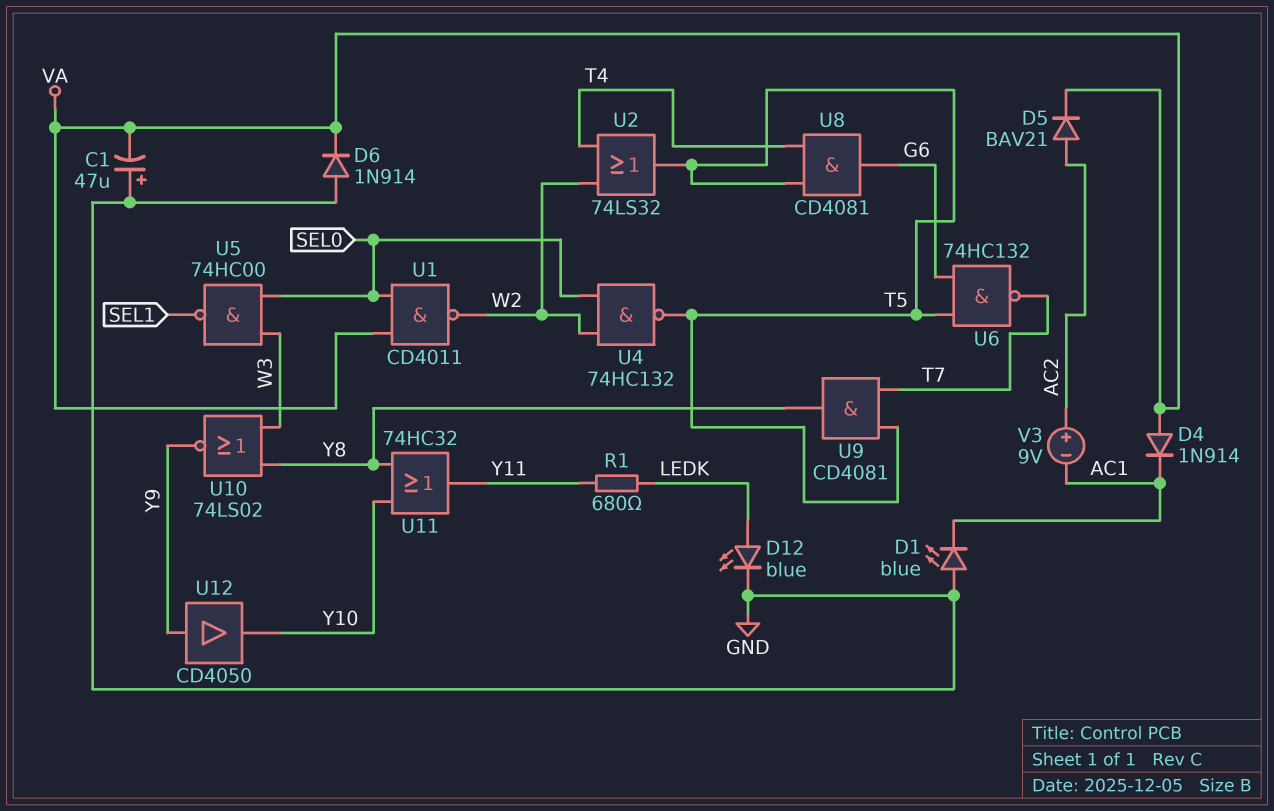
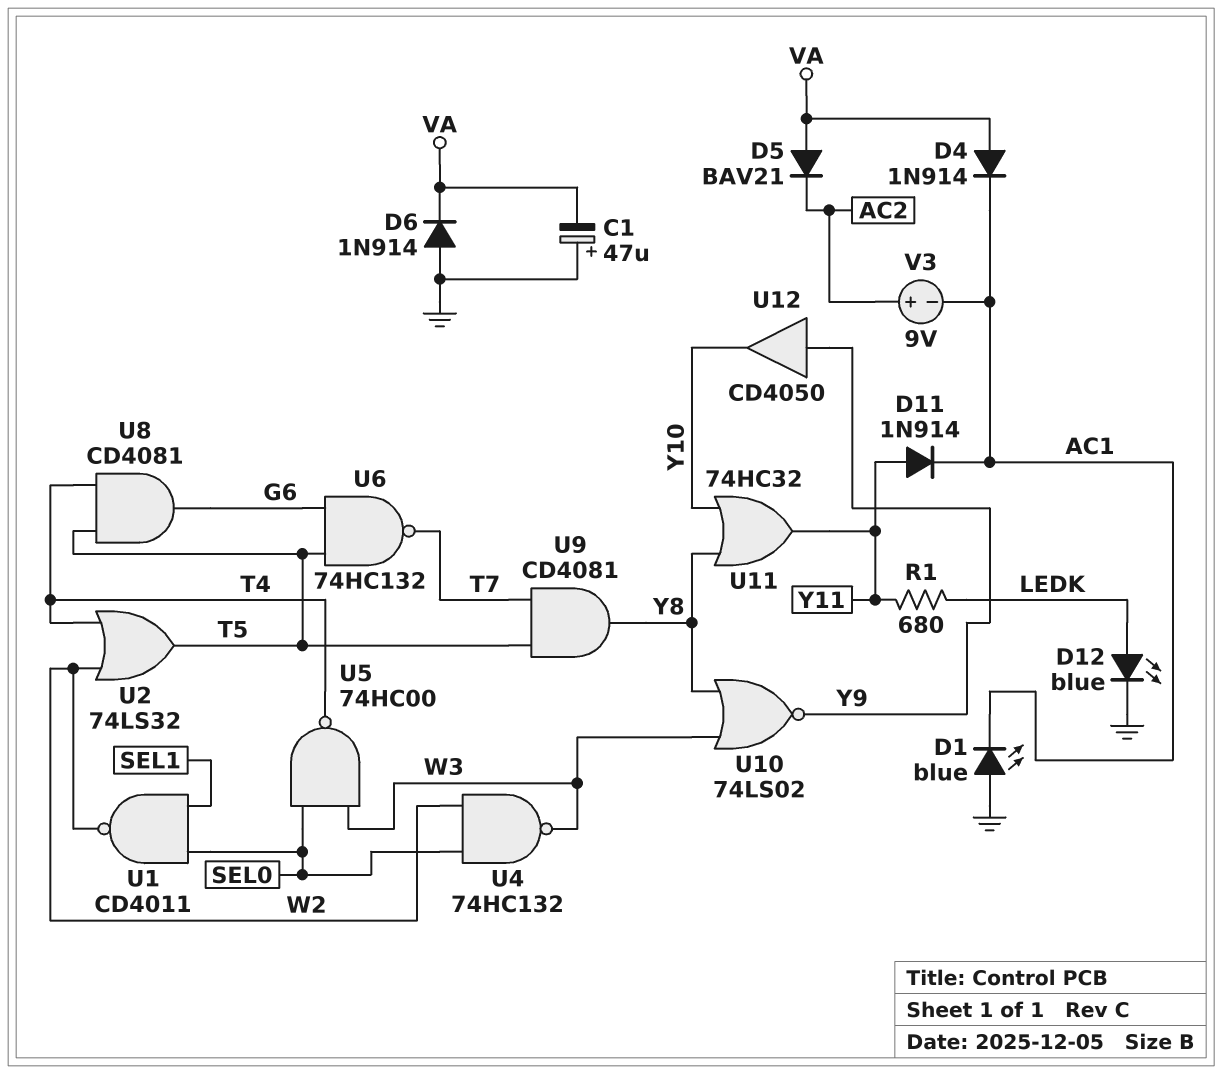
D5: diode BAV21 (A AC2, K VA) -> diode BAV21 (A VA, K AC2)
D11: none -> diode 1N914 (A Y11, K AC1)
U1: NAND CD4011 (in SEL0, in VA, out W2) -> NAND CD4011 (in SEL0, in SEL1, out W2)
U4: NAND 74HC132 (in SEL0, in W2, out T5) -> NAND 74HC132 (in SEL0, in W2, out W3)
U5: NAND 74HC00 (in SEL0, in W3, out SEL1) -> NAND 74HC00 (in SEL0, in W3, out T4)

